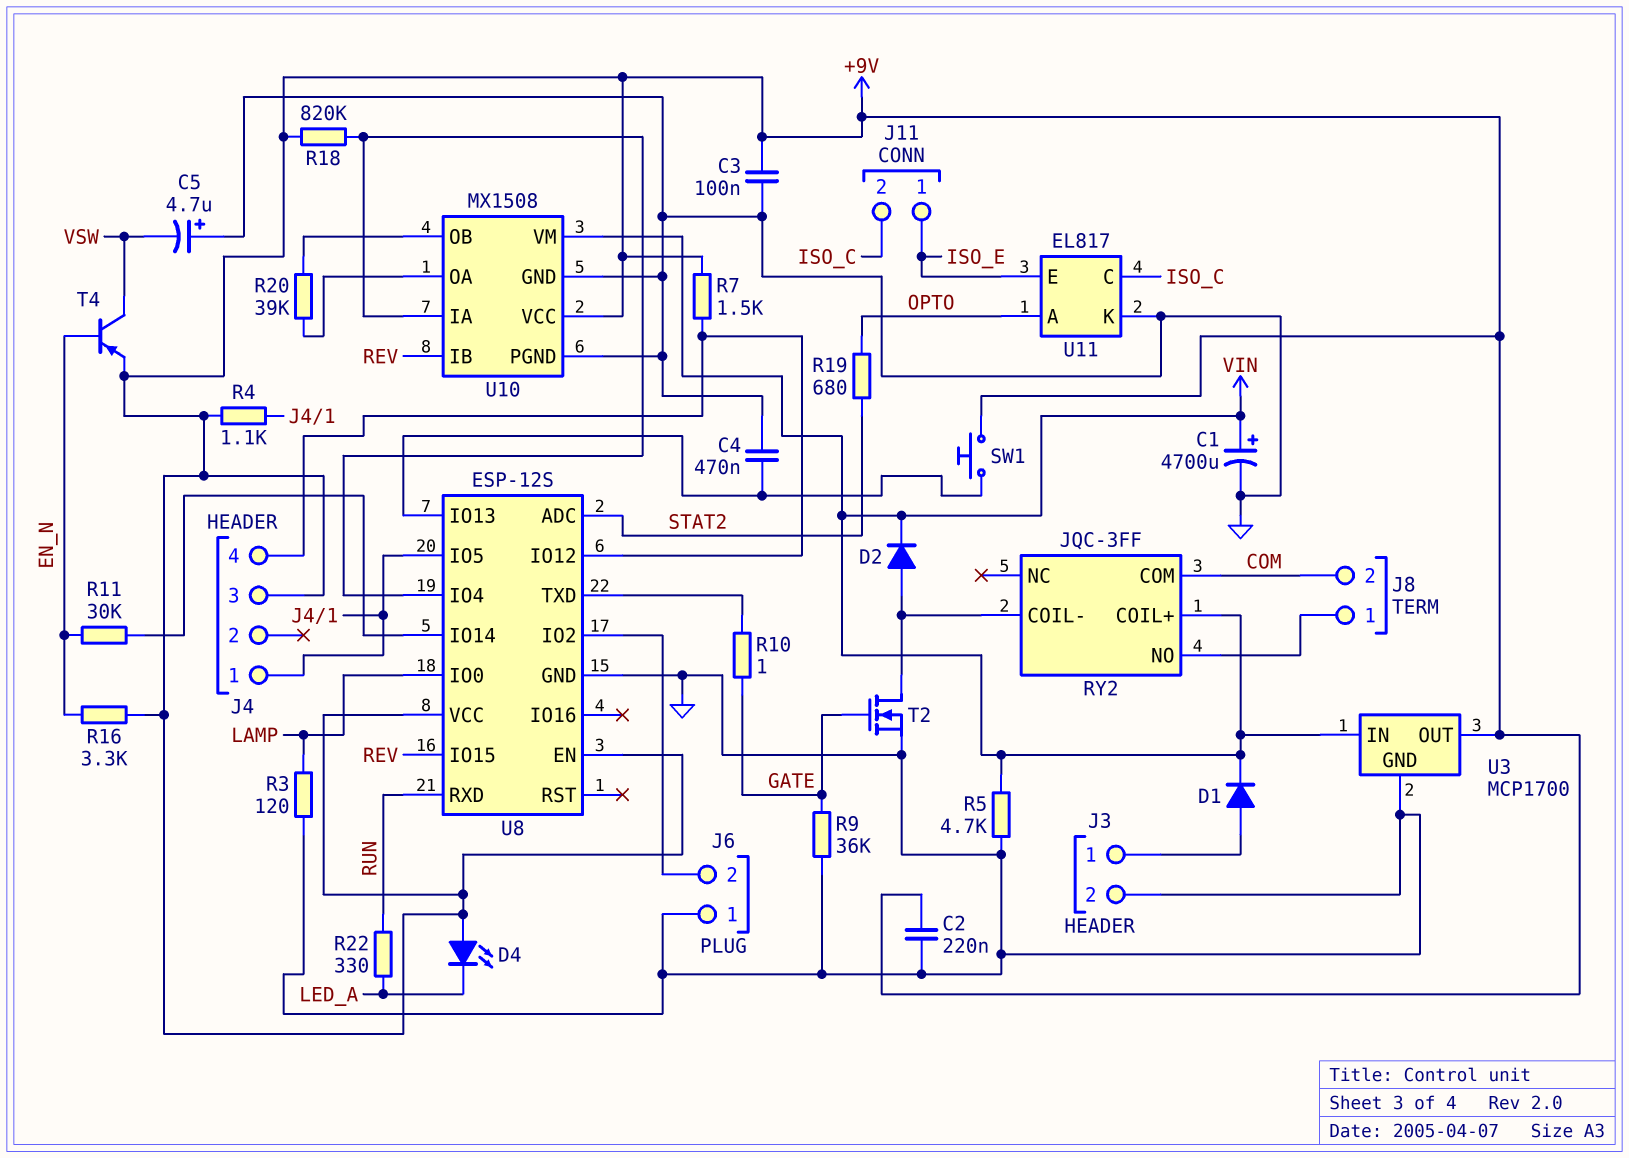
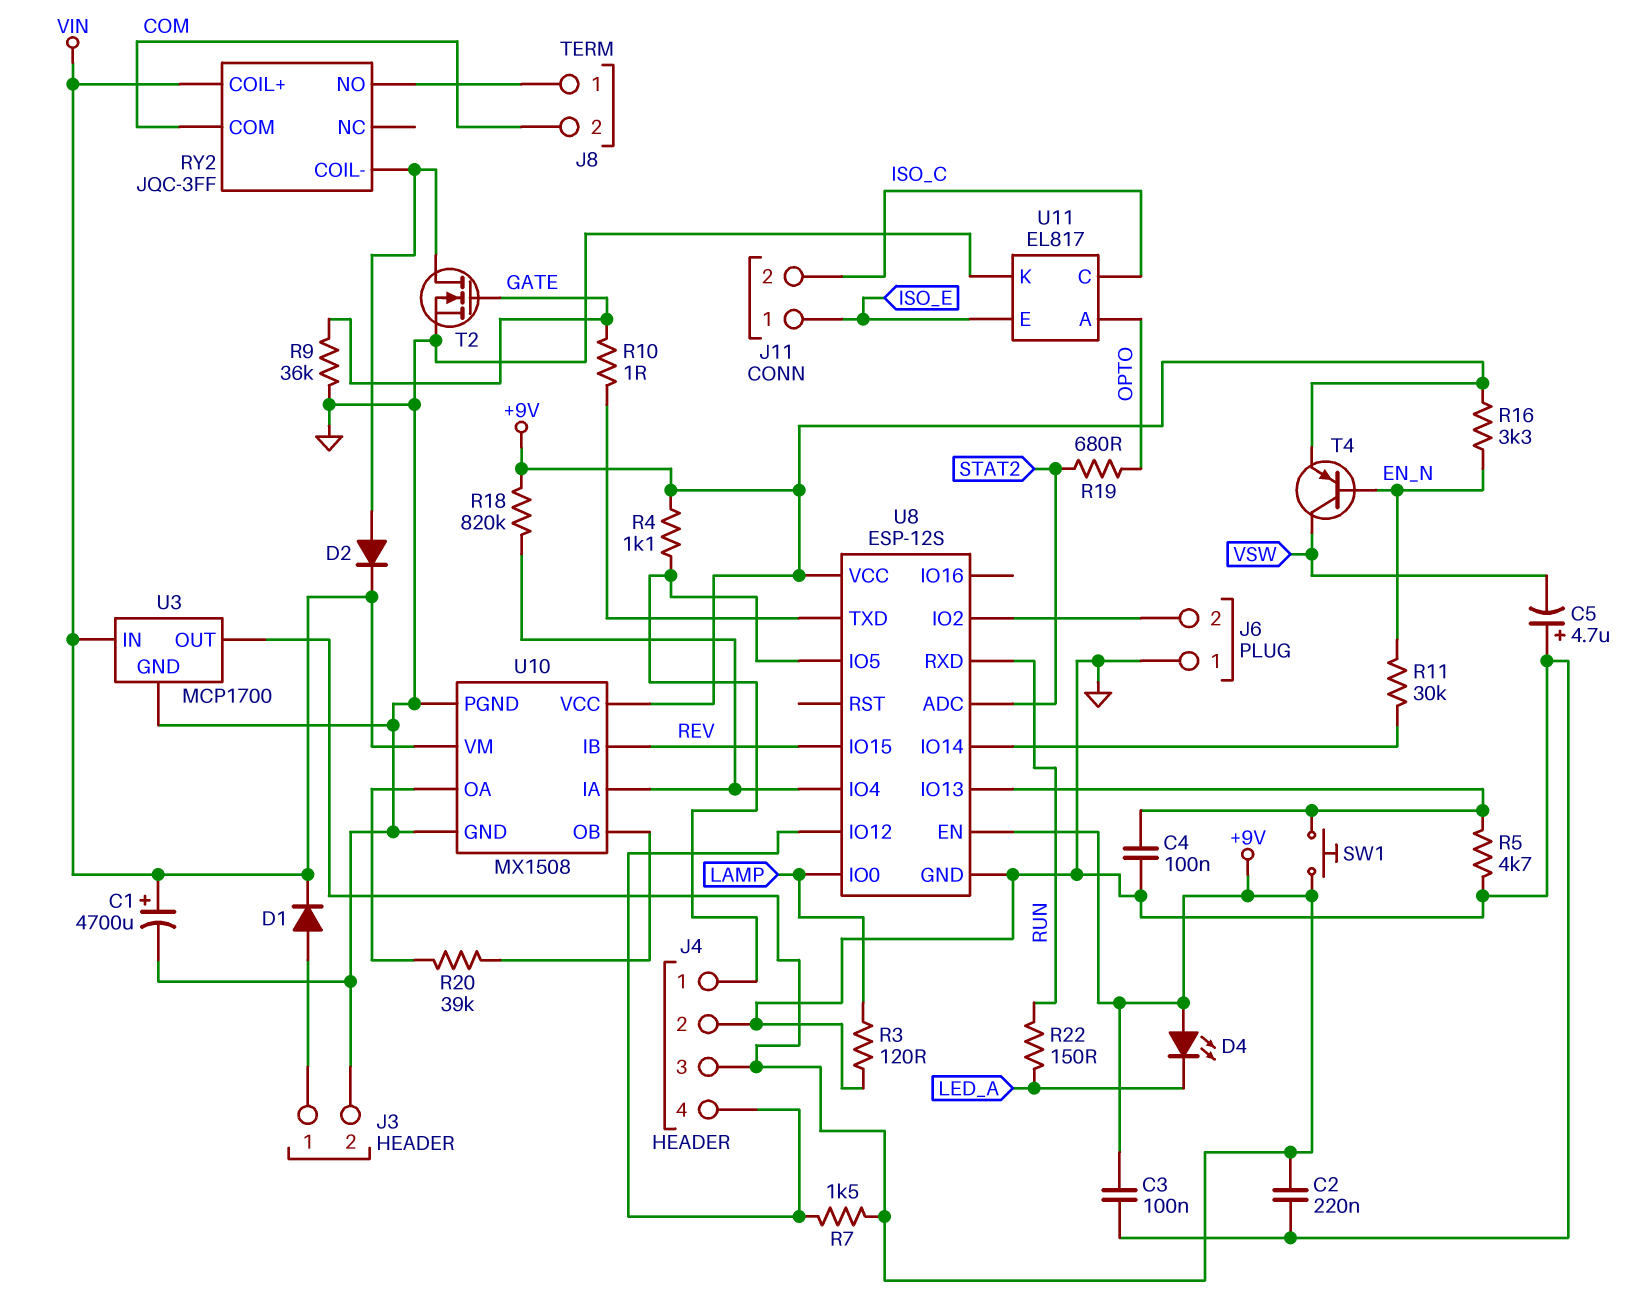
C4: 470nF (GND, U8/IO13) -> 100nF (GND, U8/IO13)
J4 pin 2: none -> GND
R5: 4.7k (GND, VIN) -> 4.7k (GND, U8/IO13)
R22: 330 (LED_A, RUN) -> 150 (LED_A, RUN)

